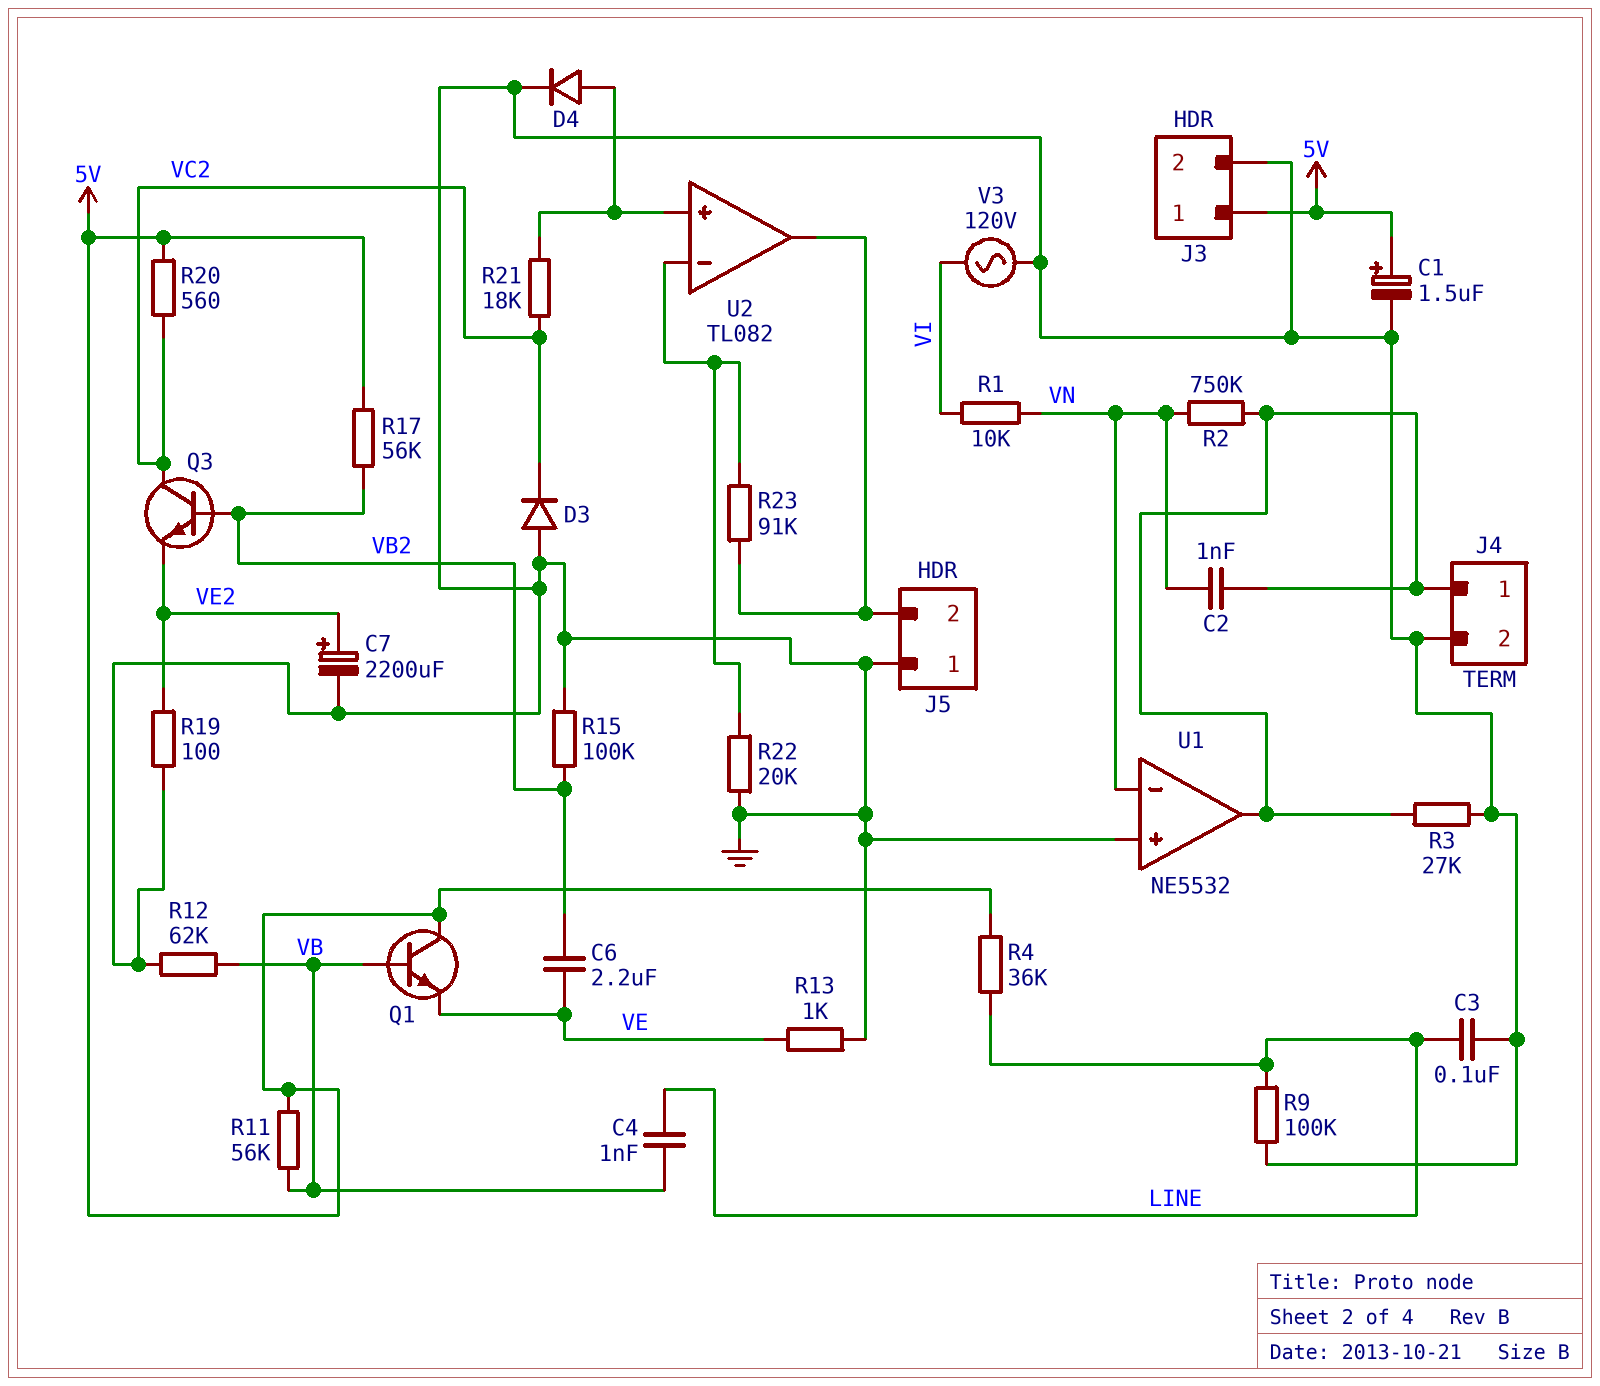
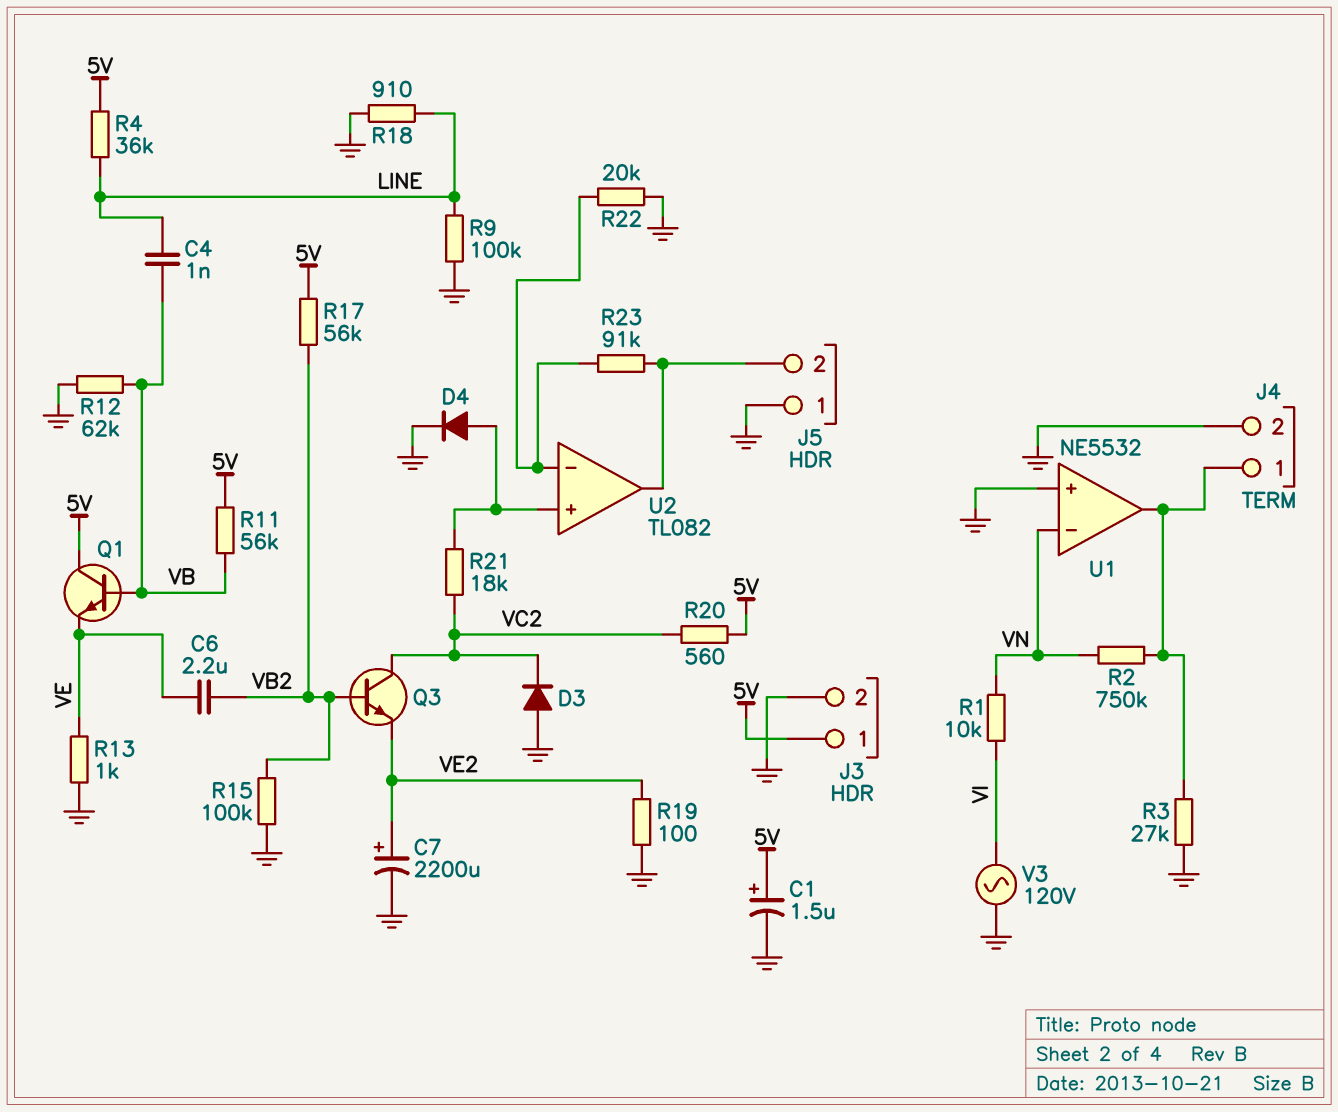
C2: 1nF (J4/1, VN) -> none
C3: 100nF (GND, LINE) -> none
R18: none -> 910 (GND, LINE)

